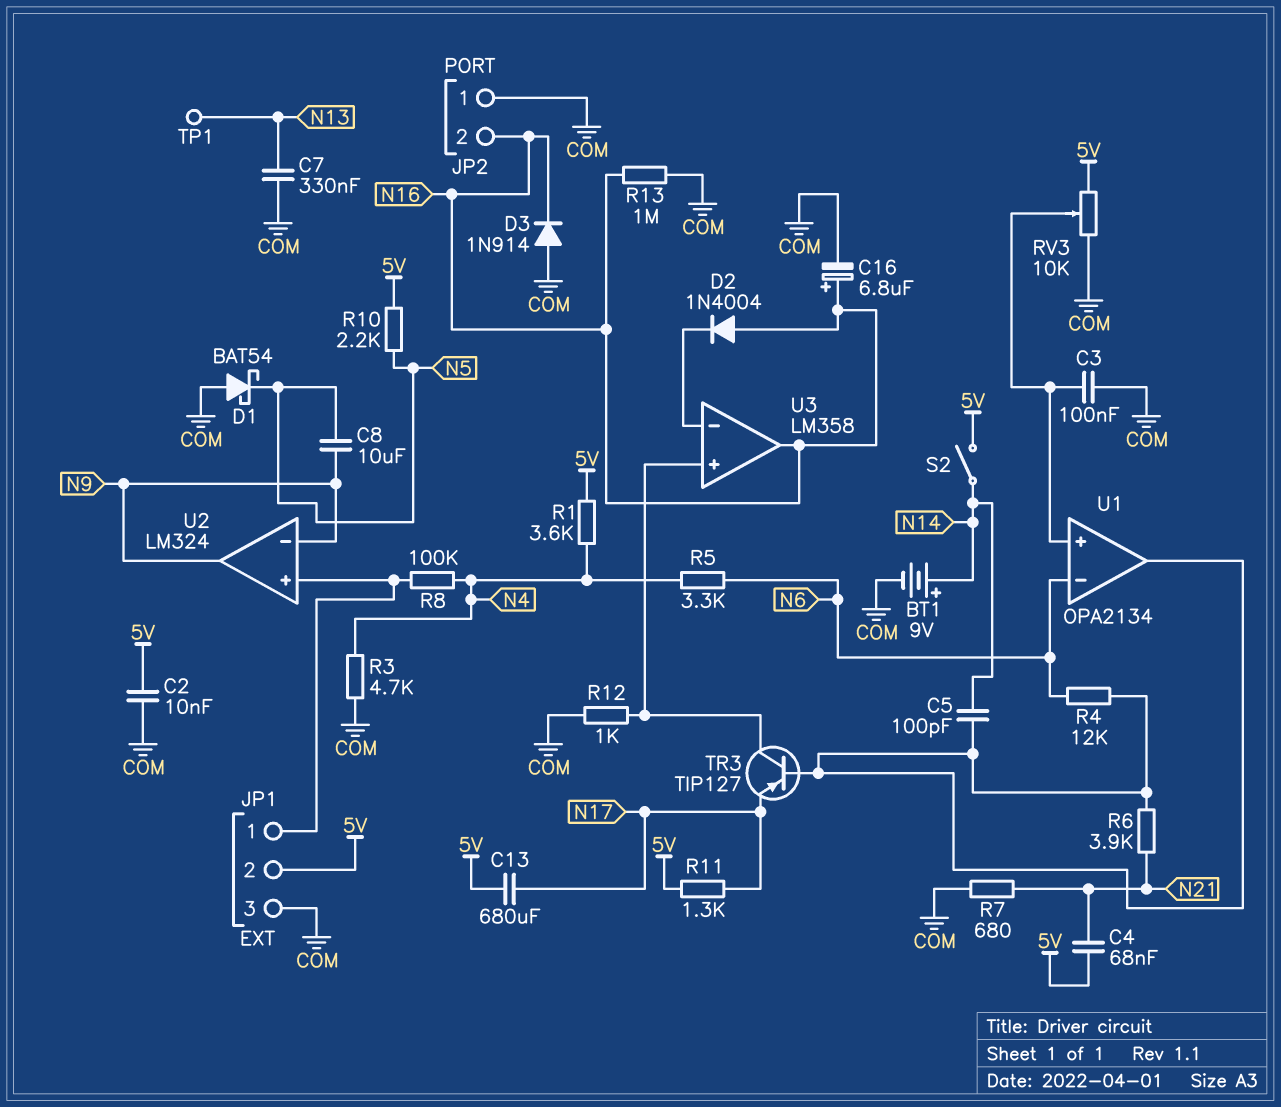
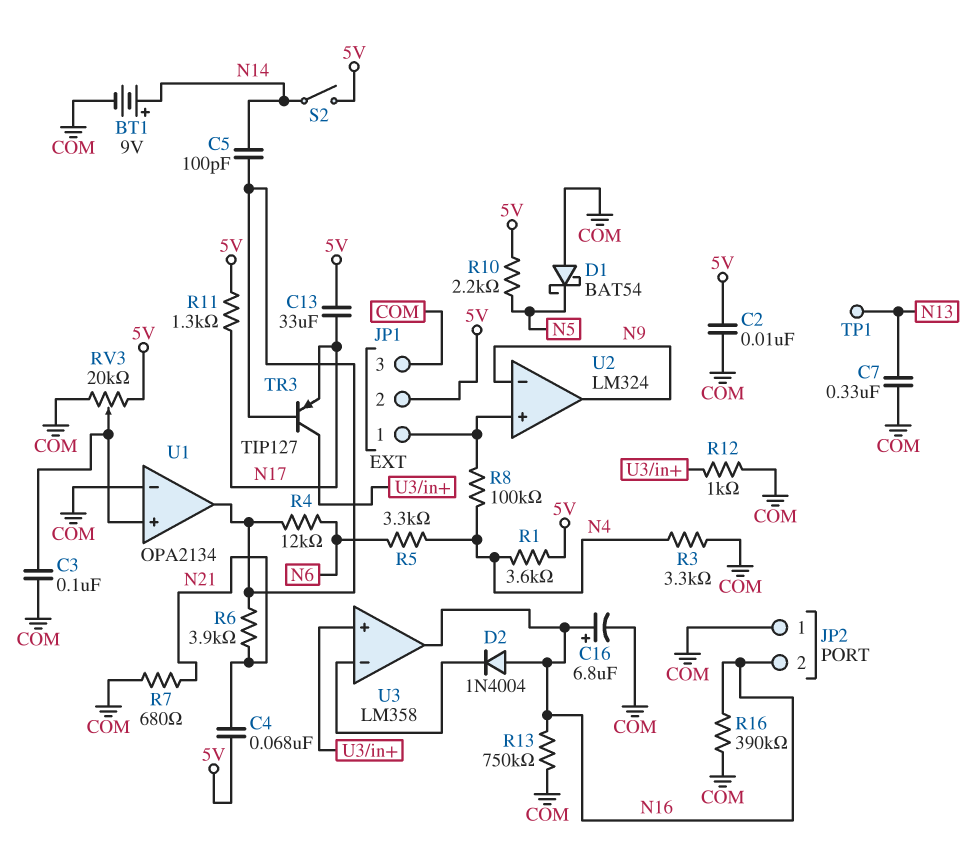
C8: 10uF (N5, N9) -> none
C13: 680uF (5V, N17) -> 33uF (5V, N17)
D3: diode 1N914 (A COM, K N16) -> none
R3: 4.7k (COM, N4) -> 3.3k (COM, N4)
R13: 1M (COM, N16) -> 750k (COM, N16)
R16: none -> 390k (COM, N16)
RV3: 10k (5V, COM, wiper U1/in+) -> 20k (5V, COM, wiper U1/in+)
U1 pin in-: N6 -> COM

